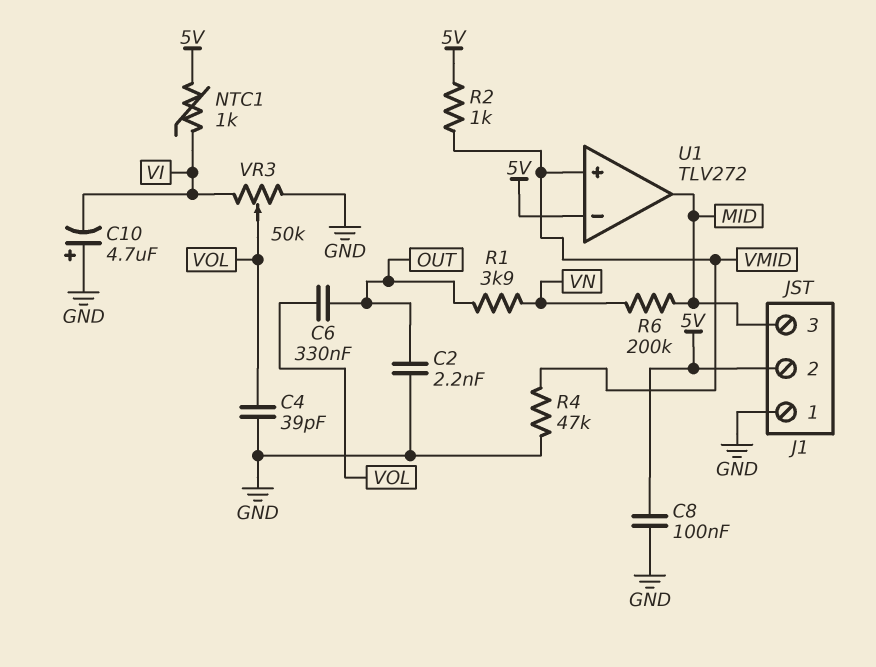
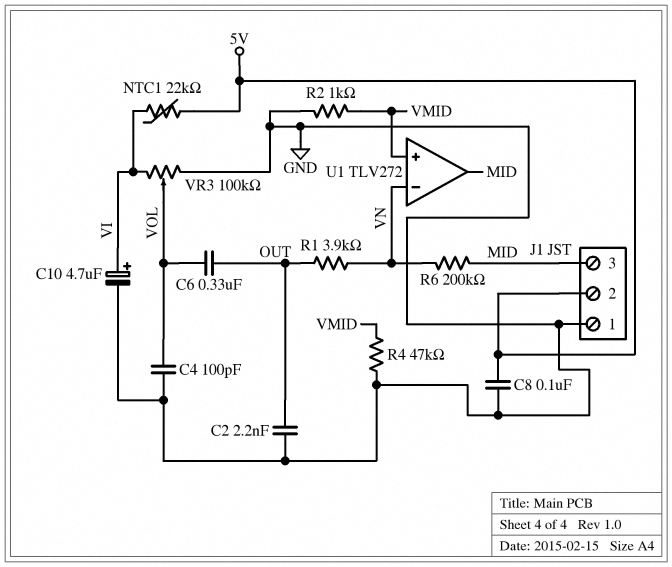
C4: 39pF (GND, VOL) -> 100pF (GND, VOL)
C10: 4.7uF (plus GND, minus VI) -> 4.7uF (plus VI, minus GND)
NTC1: 1k (5V, VI) -> 22k (5V, VI)
R2: 1k (5V, VMID) -> 1k (GND, VMID)
U1 pin in-: 5V -> VN
VR3: 50k (GND, VI, wiper VOL) -> 100k (GND, VI, wiper VOL)

